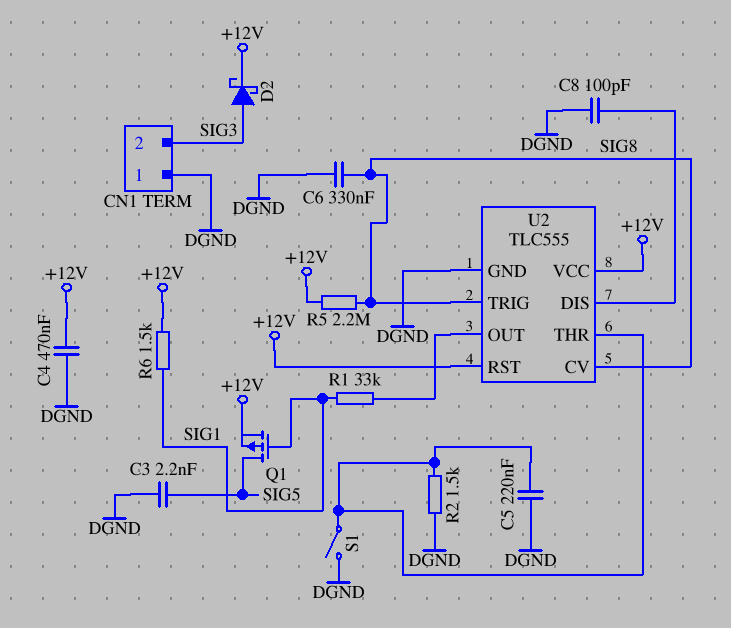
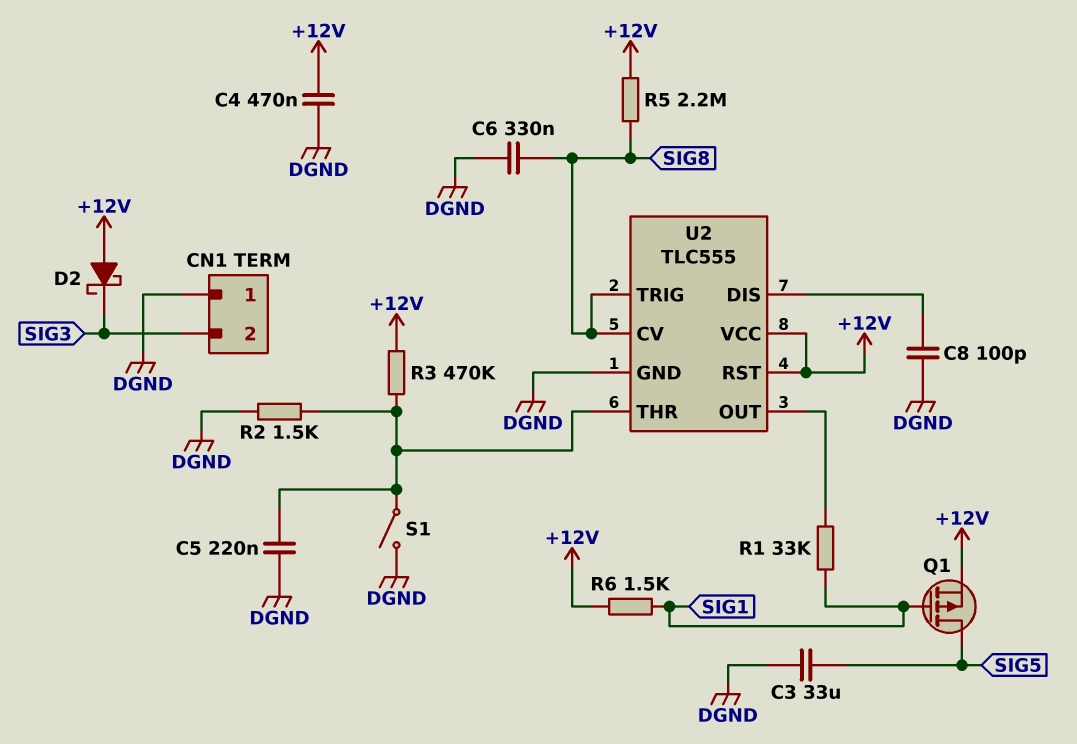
C3: 2.2nF (DGND, SIG5) -> 33uF (DGND, SIG5)
D2: schottky (A SIG3, K +12V) -> schottky (A +12V, K SIG3)
R3: none -> 470k (+12V, U2/THR)

